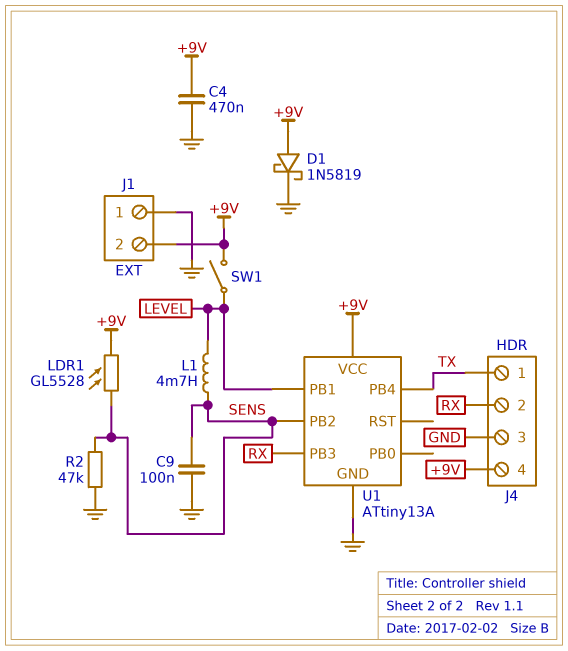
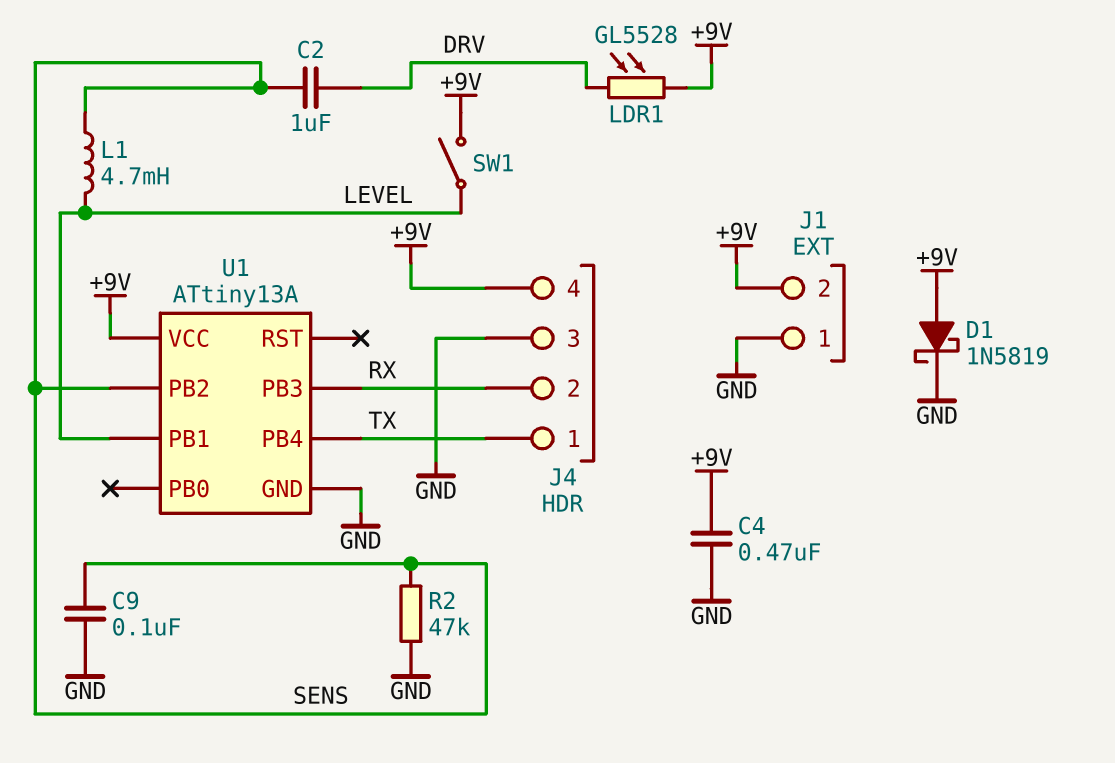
C2: none -> 1uF (DRV, SENS)
LDR1: GL5528 (+9V, SENS) -> GL5528 (+9V, DRV)

